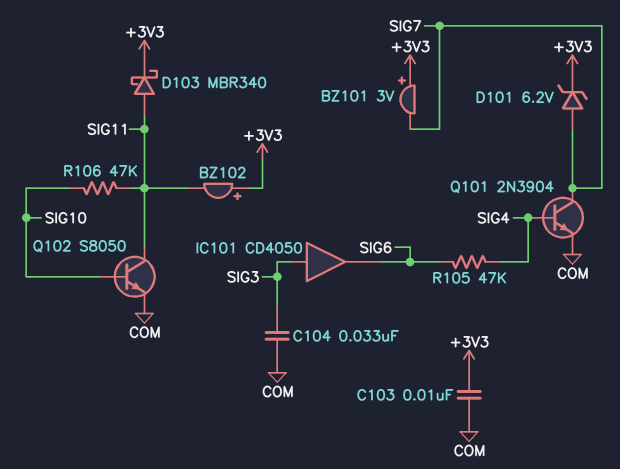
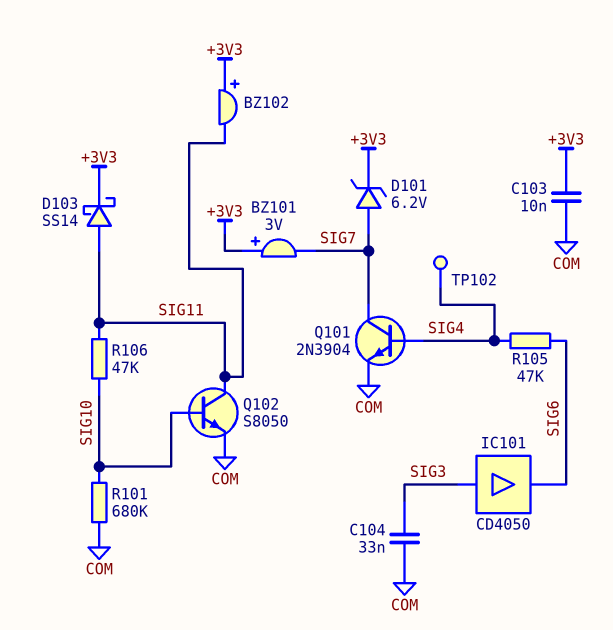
D103: schottky MBR340 (A SIG11, K +3V3) -> schottky SS14 (A SIG11, K +3V3)
R101: none -> 680k (COM, SIG10)
TP102: none -> test point (SIG4)

